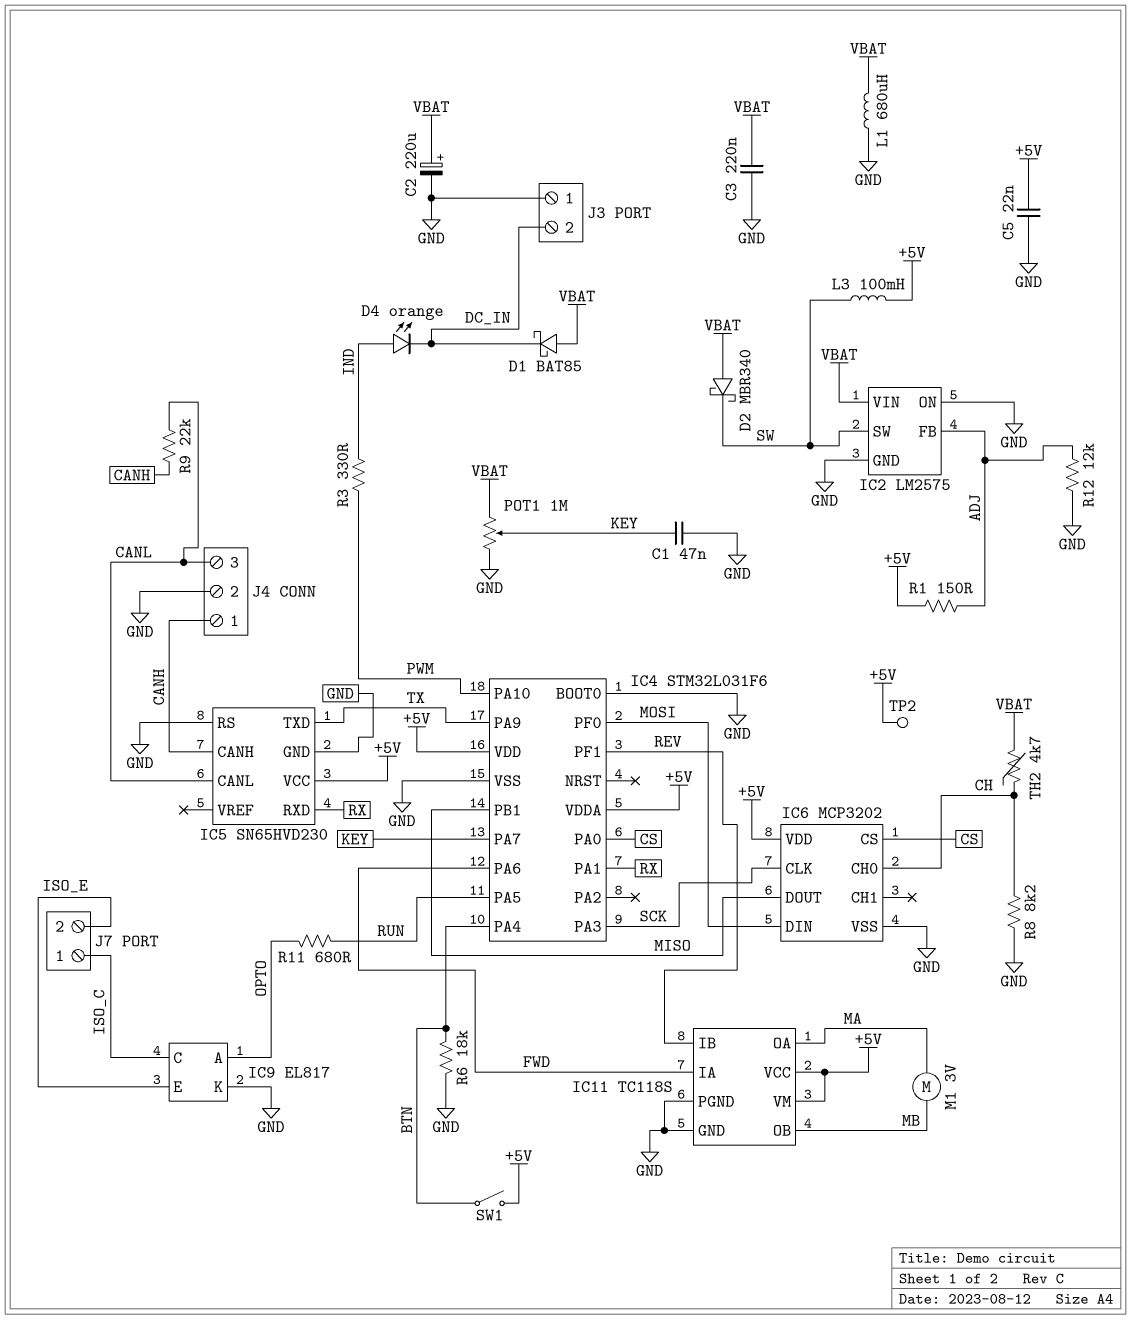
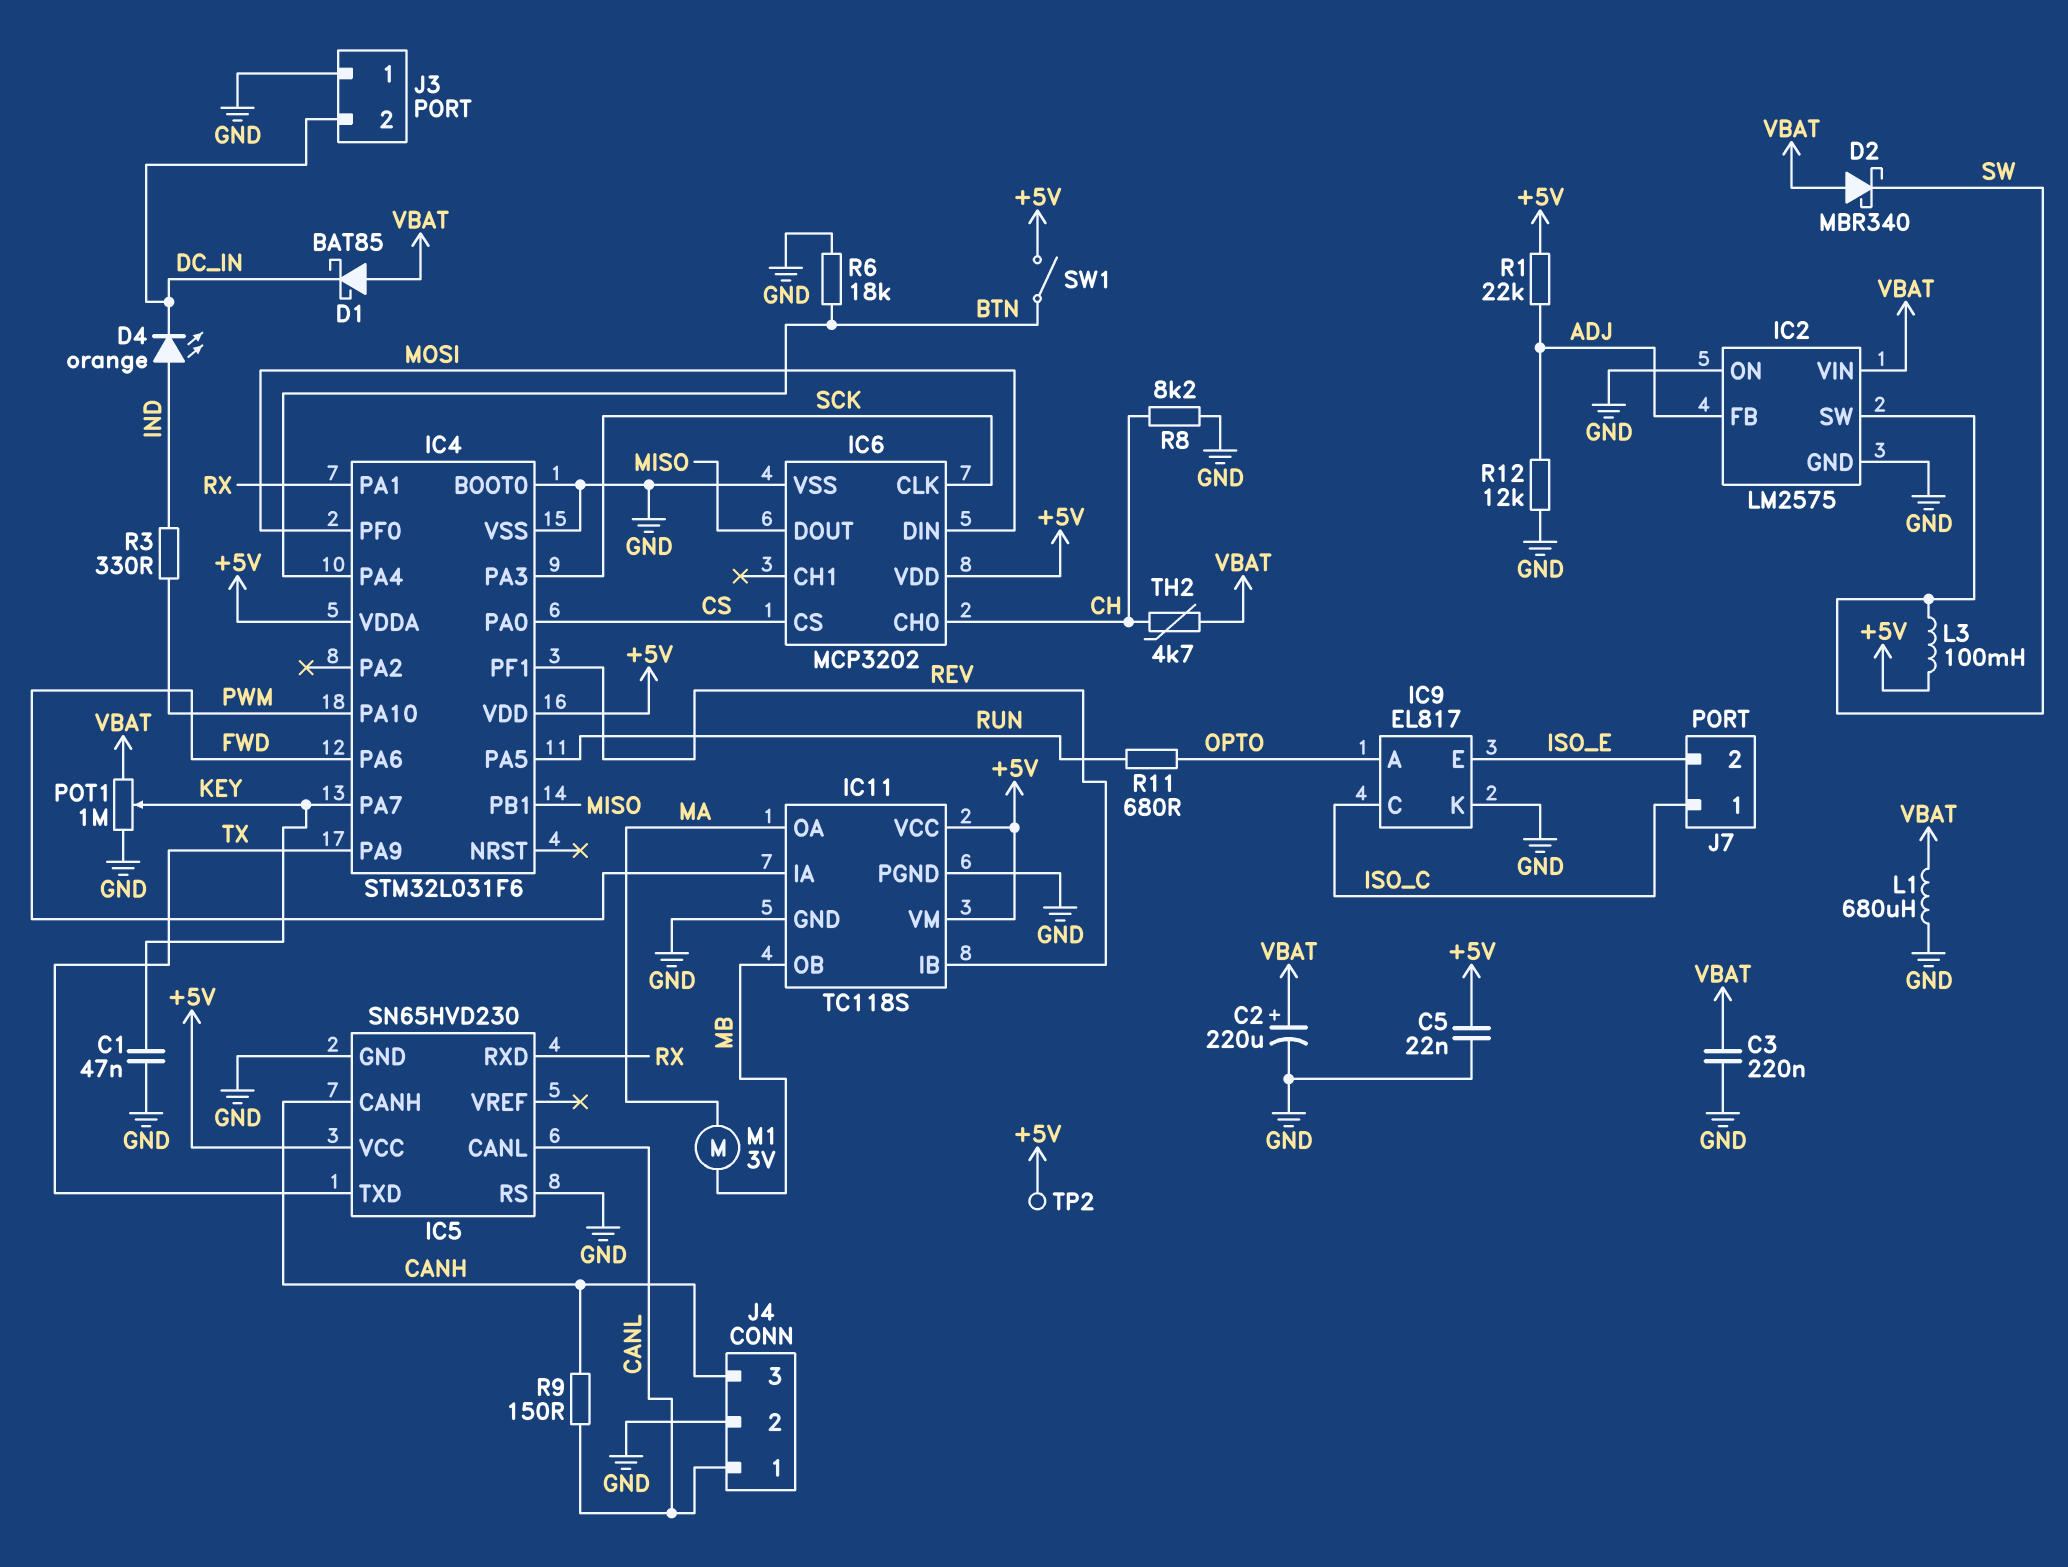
J4 pin 1: CANH -> CANL
J4 pin 3: CANL -> CANH
R1: 150 (+5V, ADJ) -> 22k (+5V, ADJ)
R9: 22k (CANH, CANL) -> 150 (CANH, CANL)

